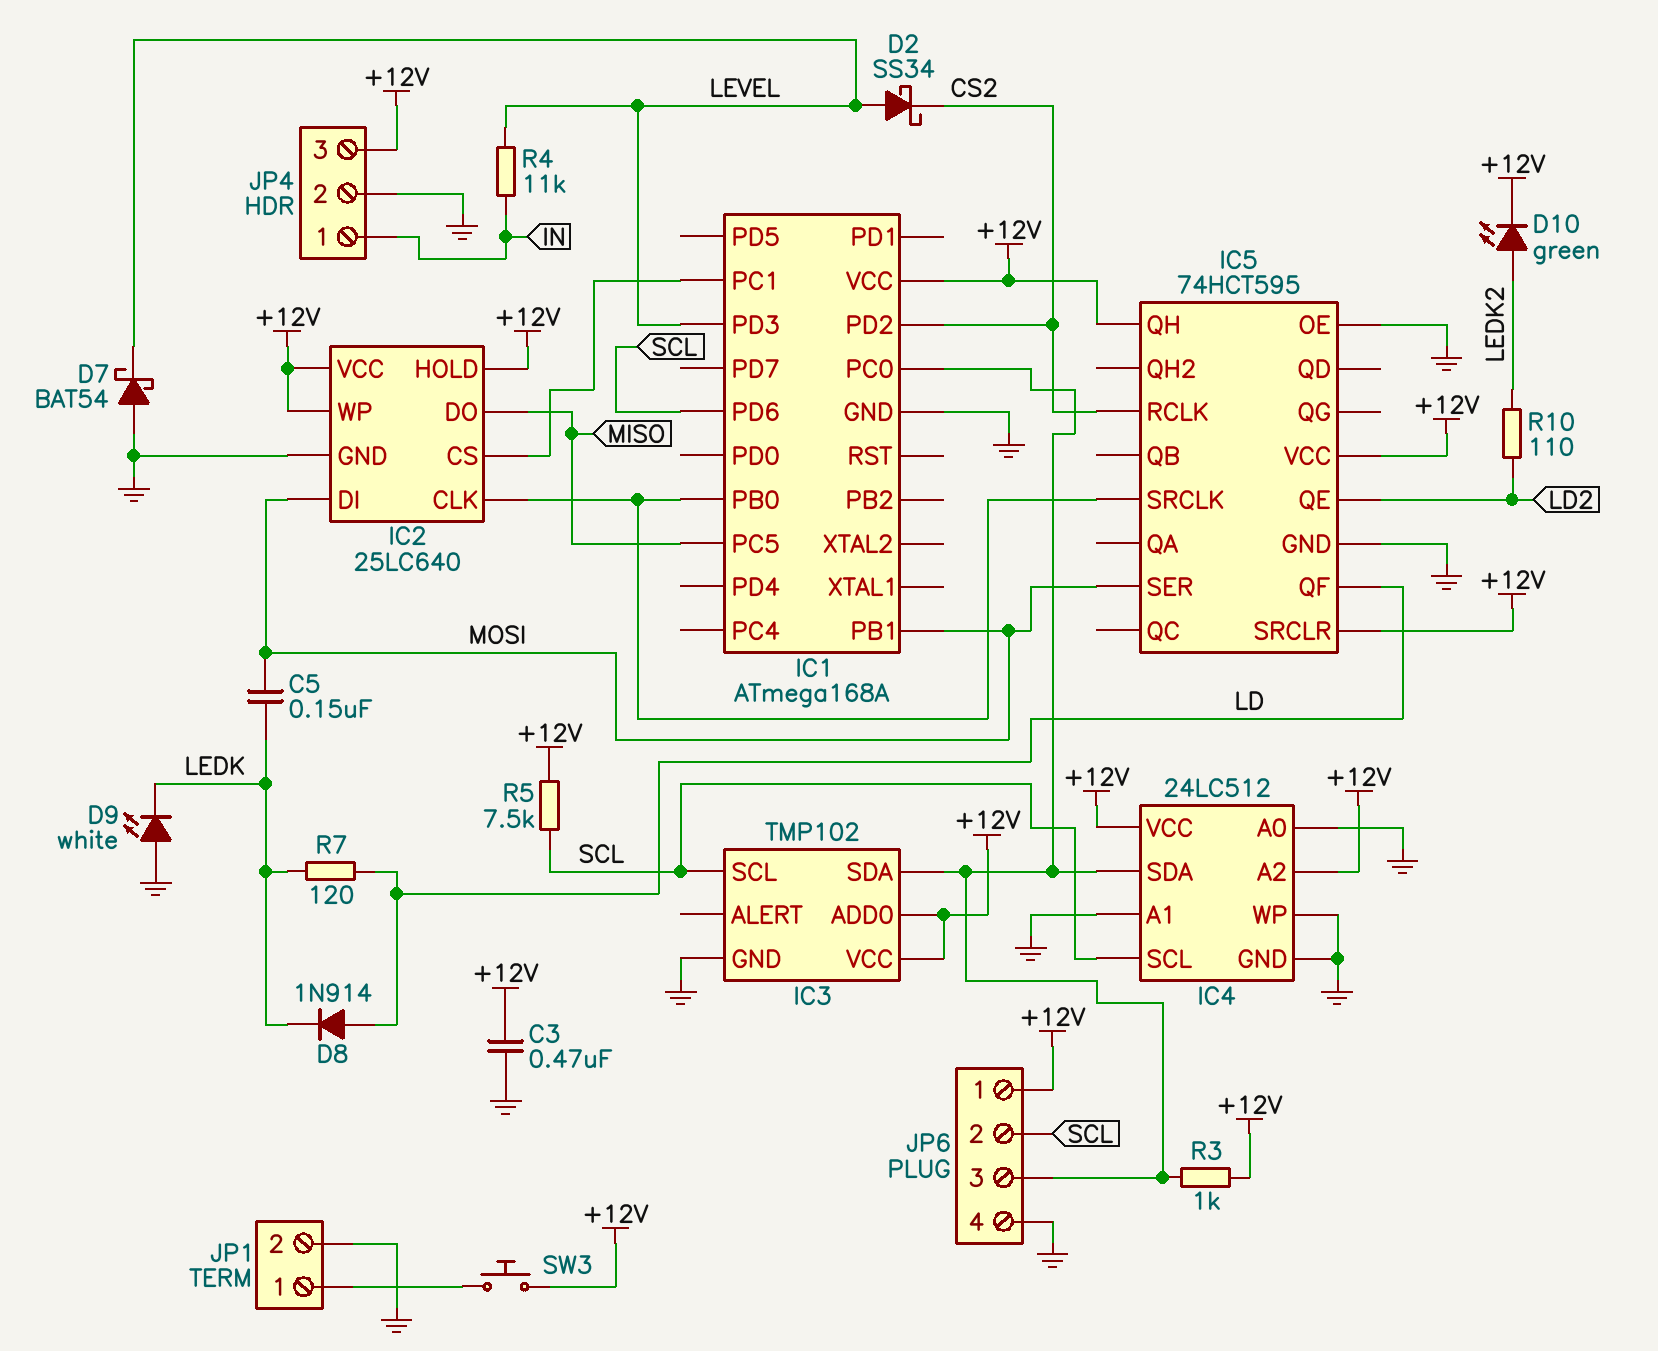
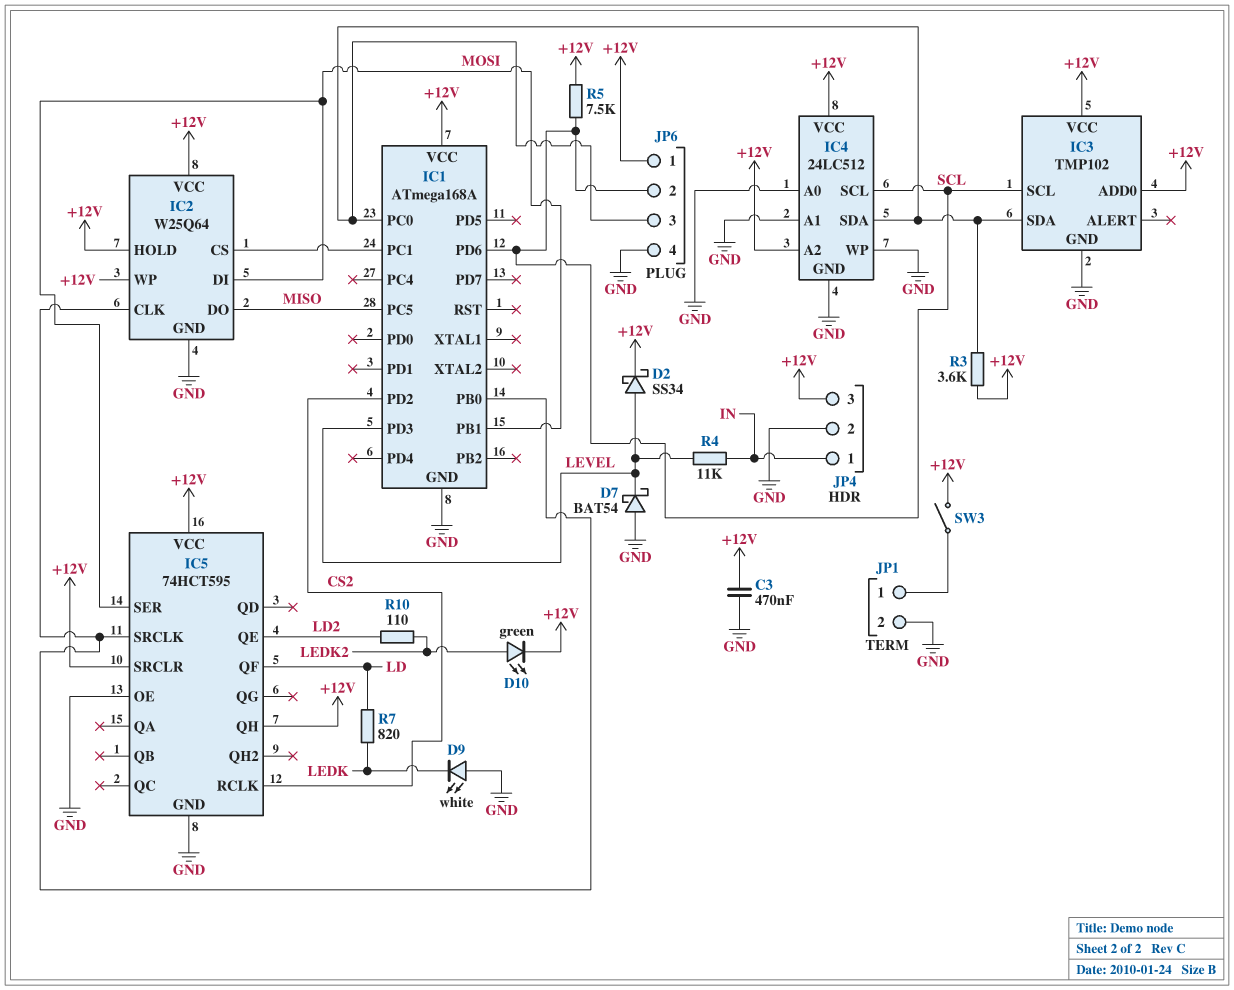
C5: 150nF (LEDK, MOSI) -> none
D2: schottky SS34 (A LEVEL, K CS2) -> schottky SS34 (A LEVEL, K +12V)
D8: diode 1N914 (A LD, K LEDK) -> none
IC2: 25LC640 -> W25Q64
R3: 1k (+12V, IC1/PC0) -> 3.6k (+12V, IC1/PC0)
R7: 120 (LD, LEDK) -> 820 (LD, LEDK)
SW3: button (+12V, JP1/1) -> switch (+12V, JP1/1)

